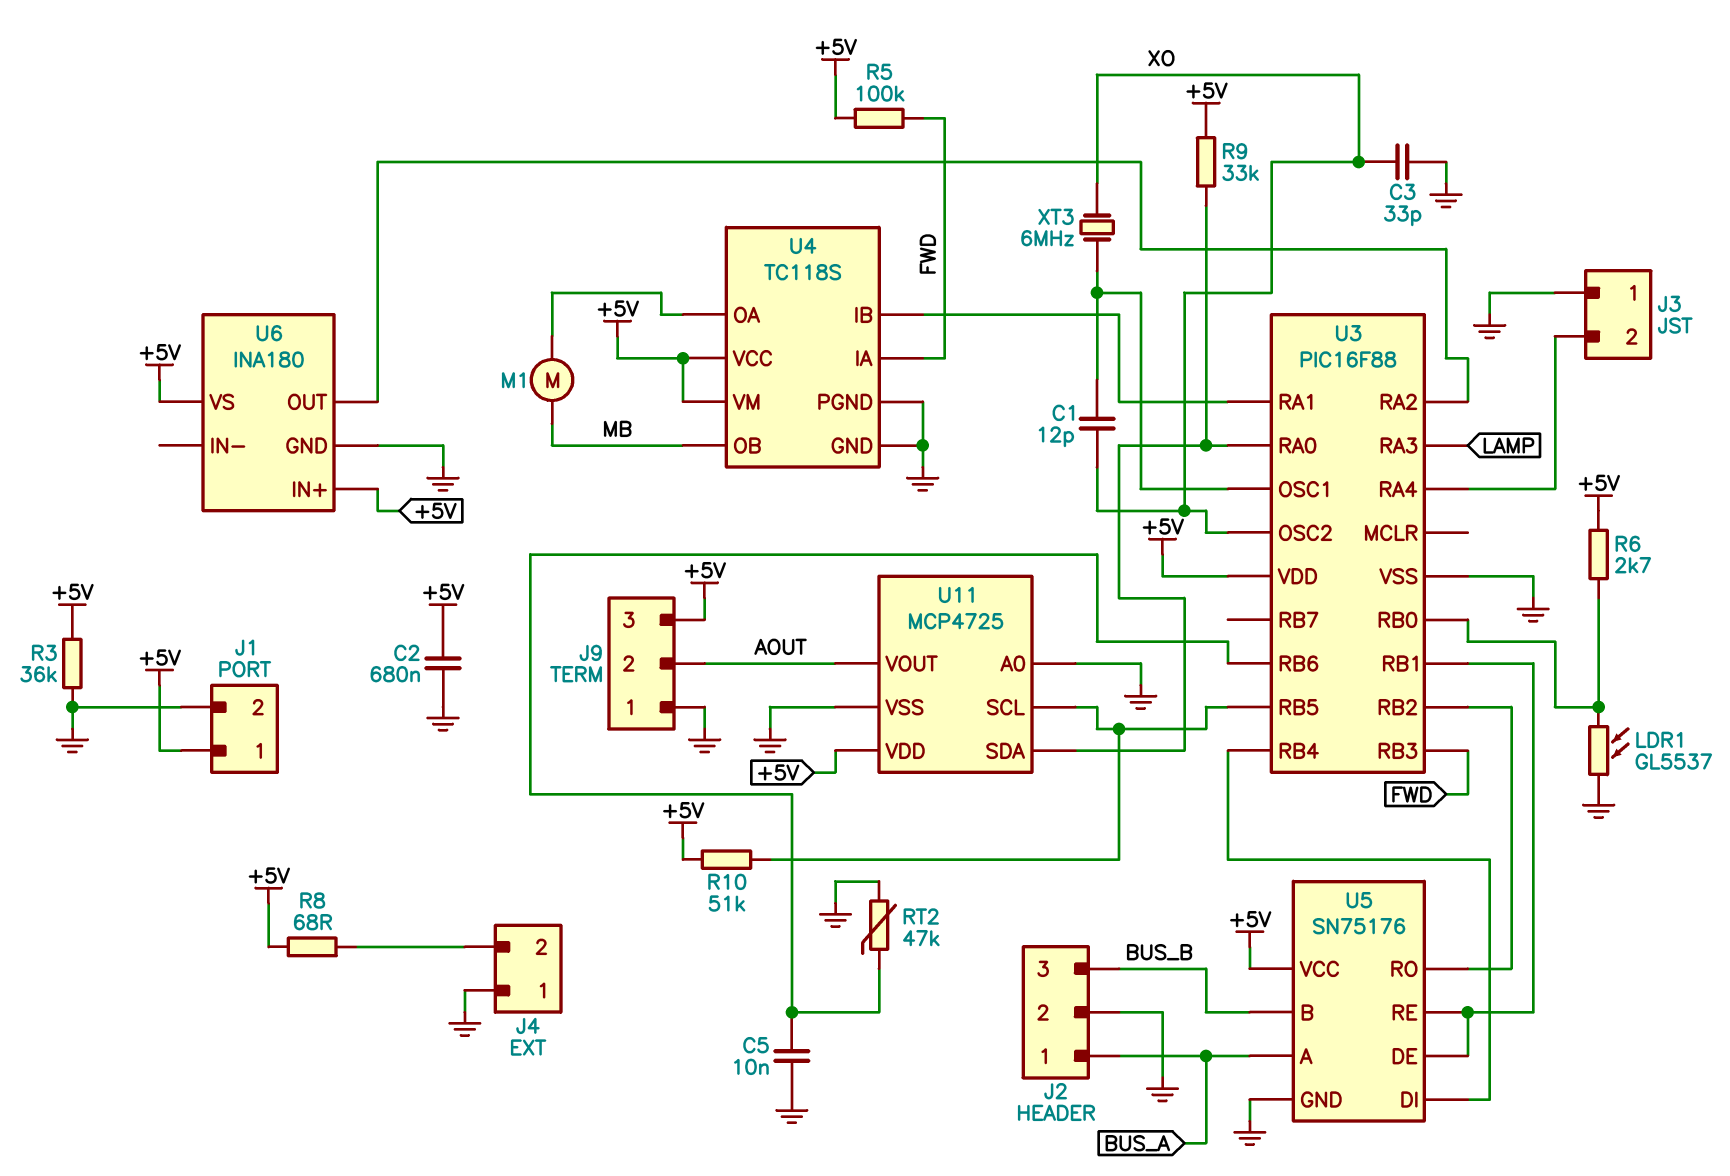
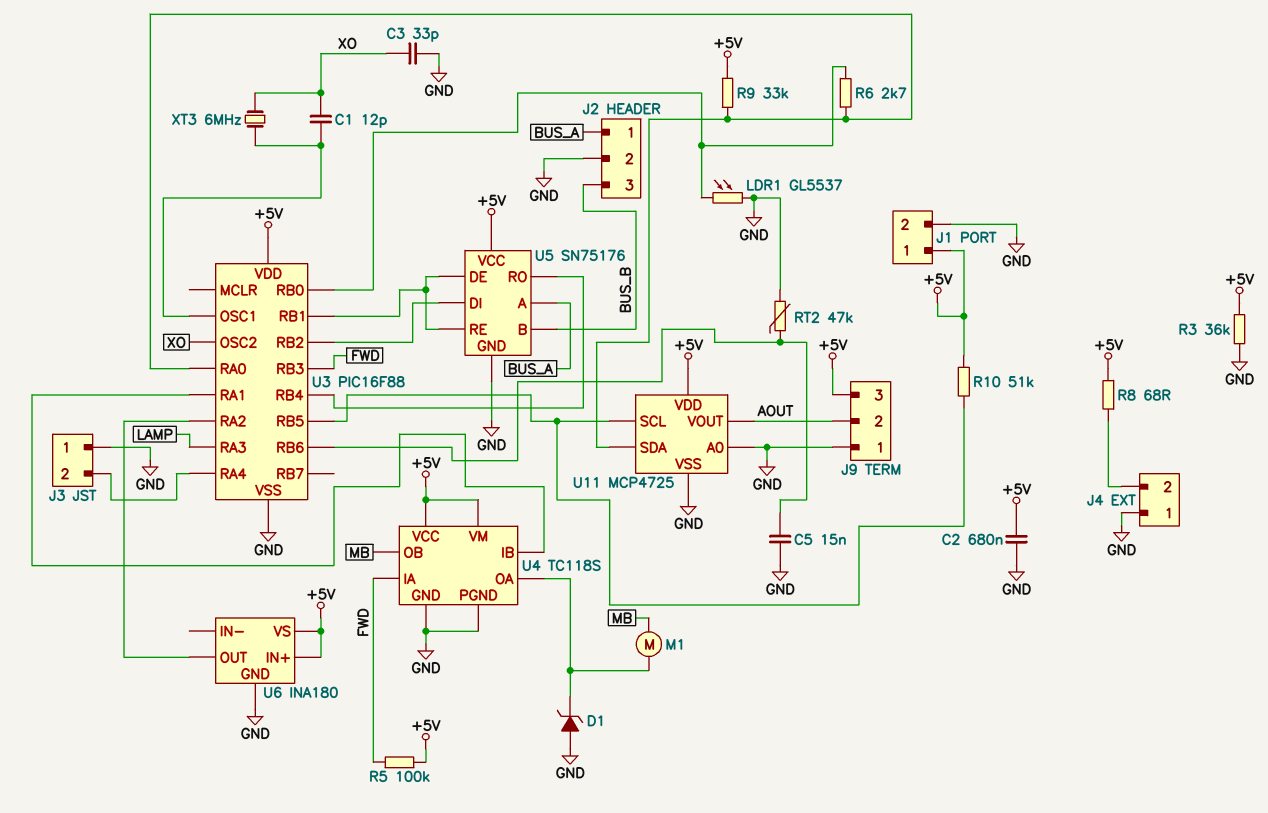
C5: 10nF (GND, U3/RB6) -> 15nF (GND, U3/RB6)
D1: none -> zener (A GND, K U4/OA)
R6: 2.7k (+5V, U3/RB0) -> 2.7k (U3/RA0, U3/RB0)
U5 pin DI: U3/RB4 -> U3/RB2
U5 pin RO: U3/RB2 -> U3/RB4

